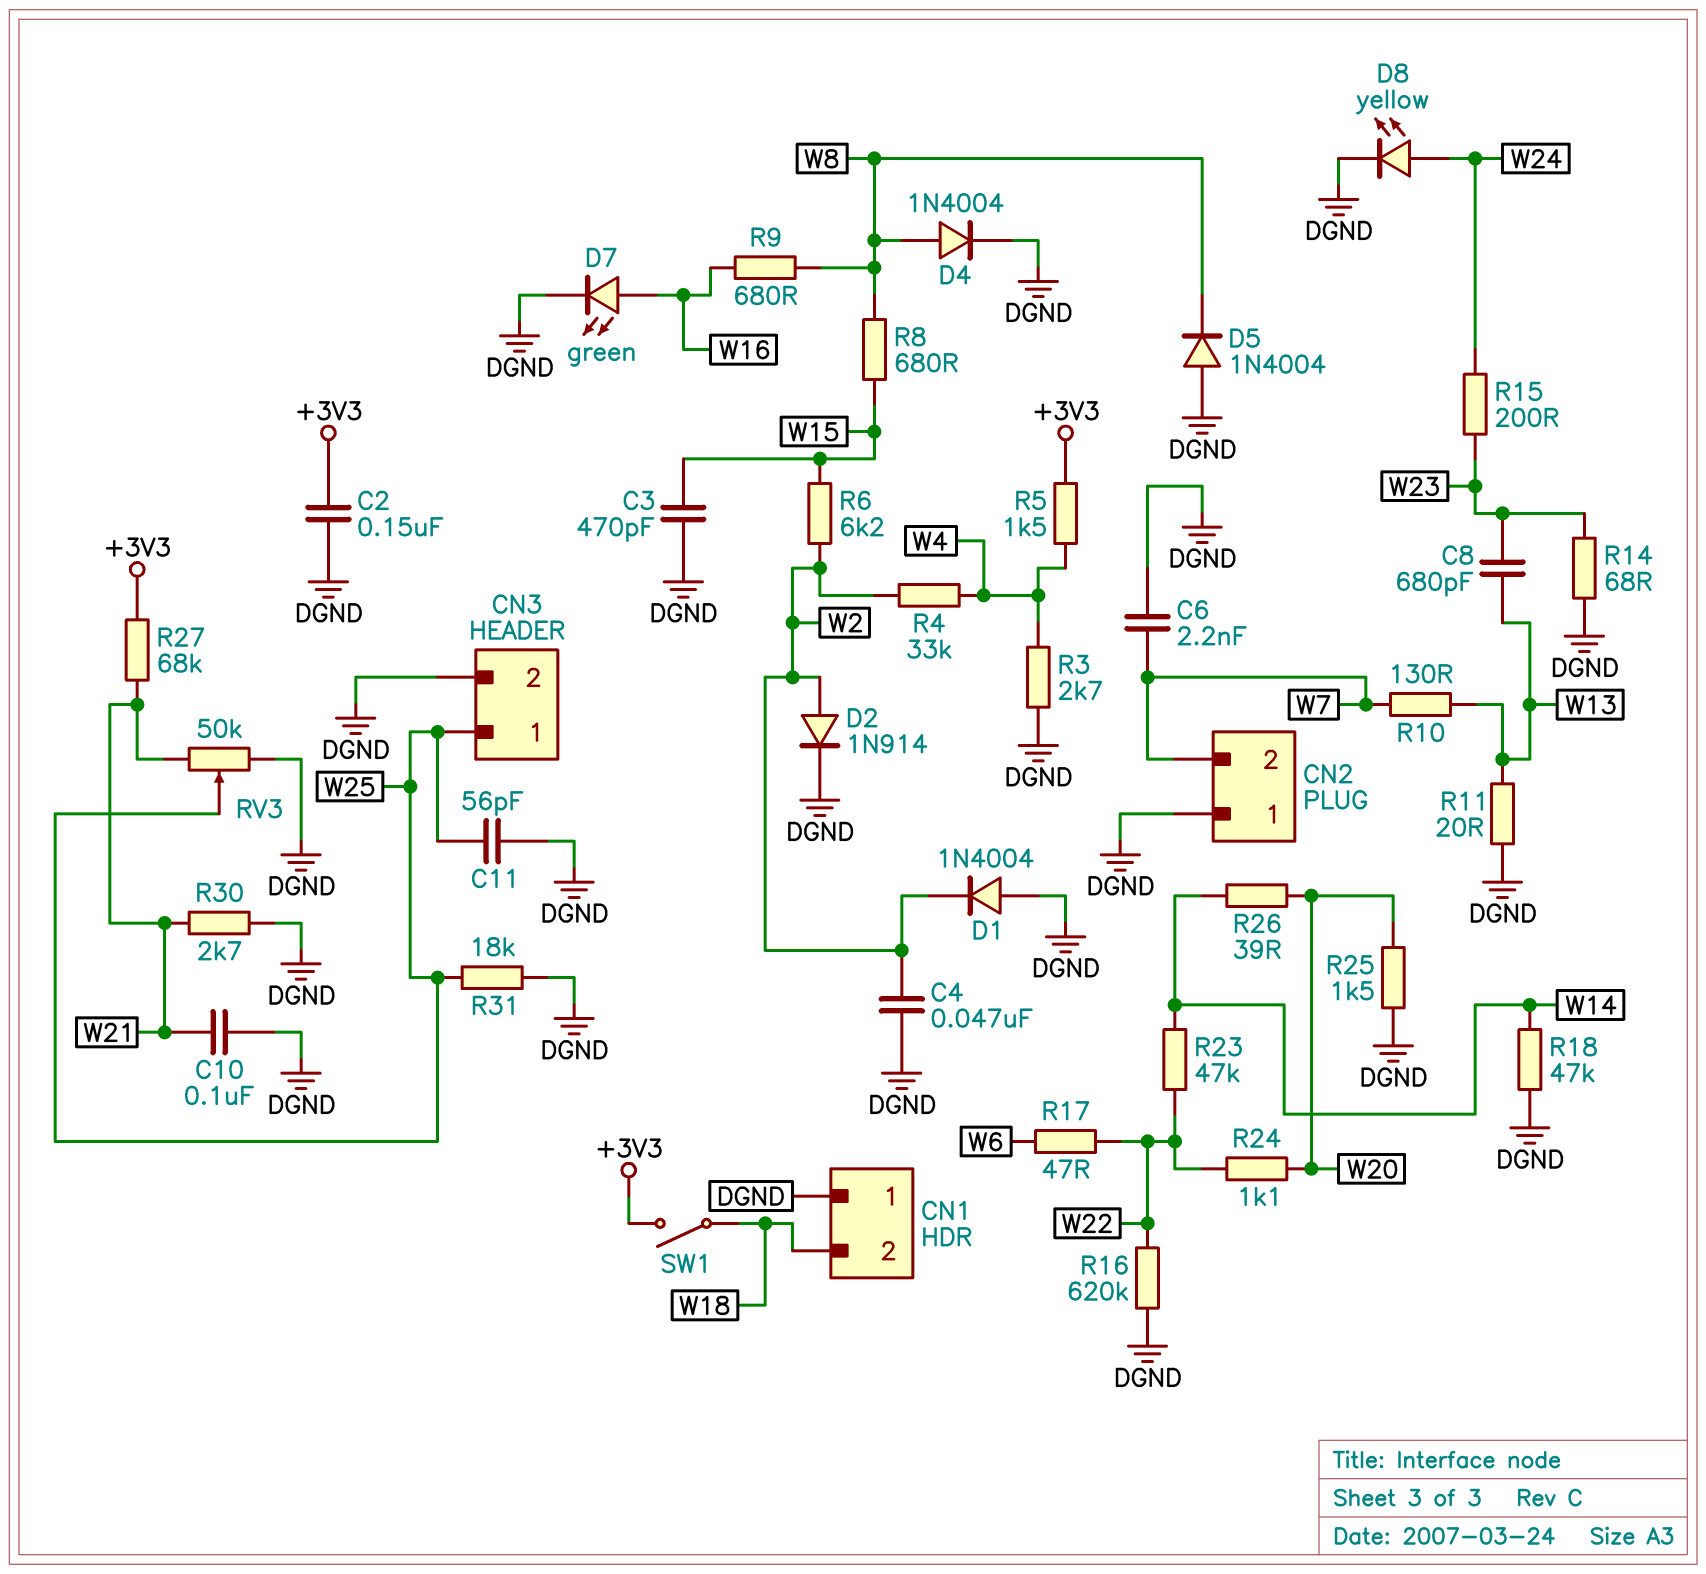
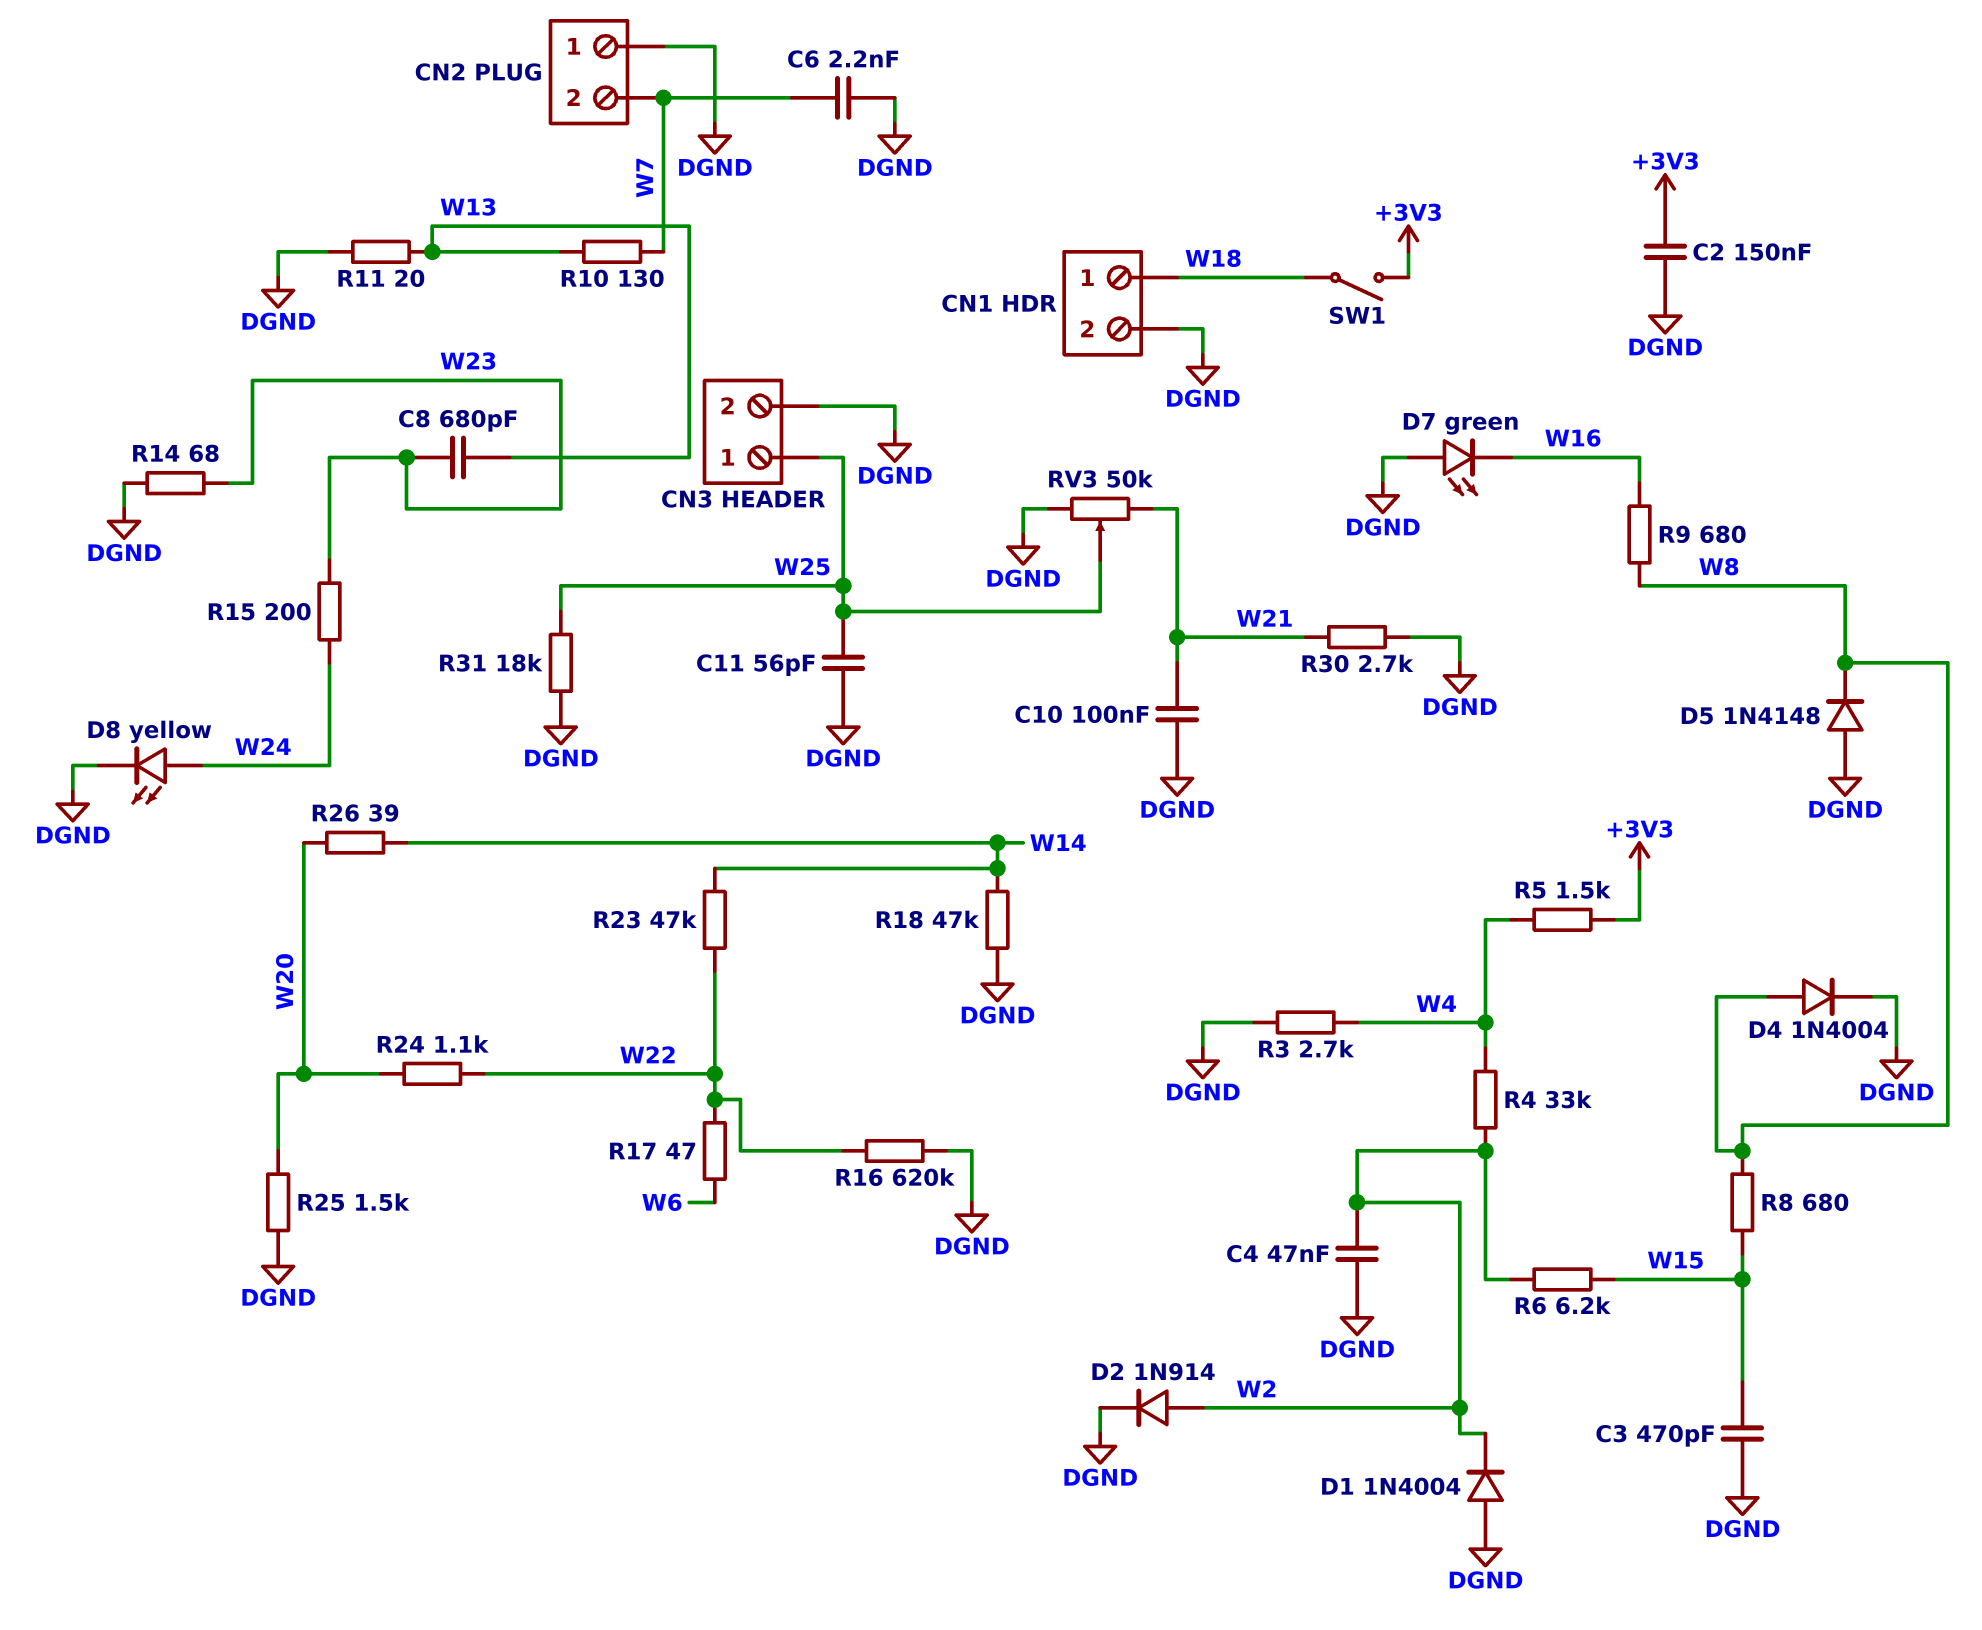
CN1 pin 1: DGND -> W18
CN1 pin 2: W18 -> DGND
D5: diode 1N4004 (A DGND, K W8) -> diode 1N4148 (A DGND, K W8)
D7: LED green (A W16, K DGND) -> LED green (A DGND, K W16)
R27: 68k (+3V3, W21) -> none

